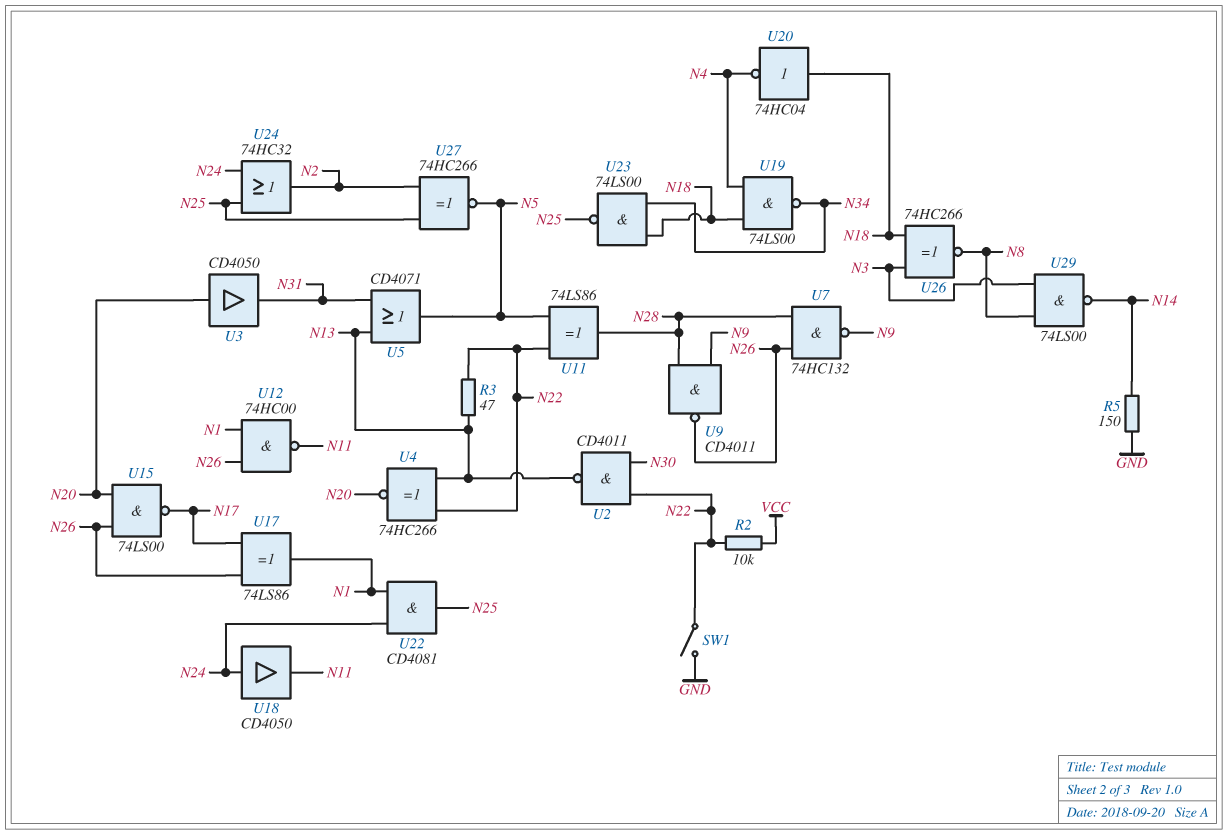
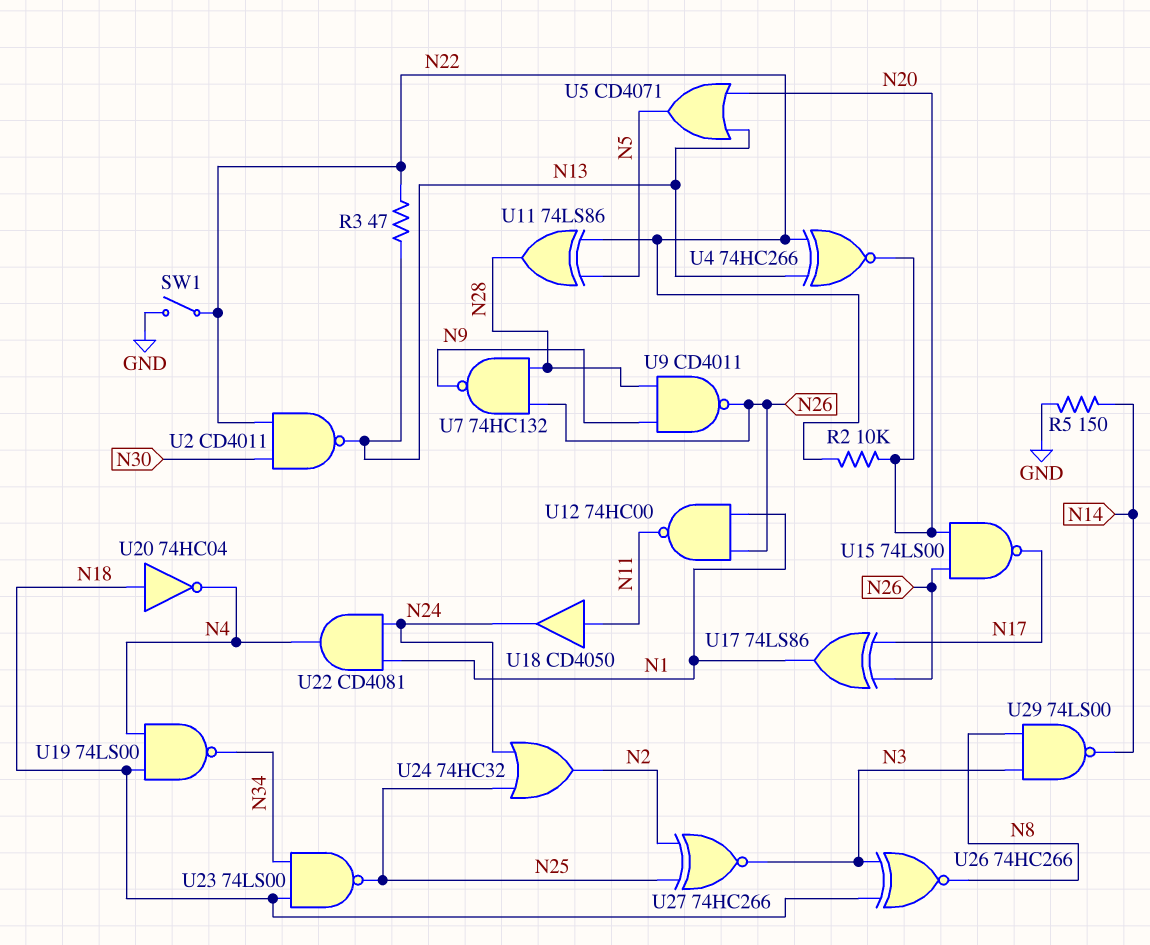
R2: 10k (N22, VCC) -> 10k (N20, N22)
U3: buffer CD4050 (in N20, out N31) -> none
U5: OR CD4071 (in N13, in N31, out N5) -> OR CD4071 (in N13, in N20, out N5)
U18: buffer CD4050 (in N24, out N11) -> buffer CD4050 (in N11, out N24)
U22: AND CD4081 (in N1, in N24, out N25) -> AND CD4081 (in N1, in N24, out N4)
U27: XNOR 74HC266 (in N2, in N25, out N5) -> XNOR 74HC266 (in N2, in N25, out N3)

